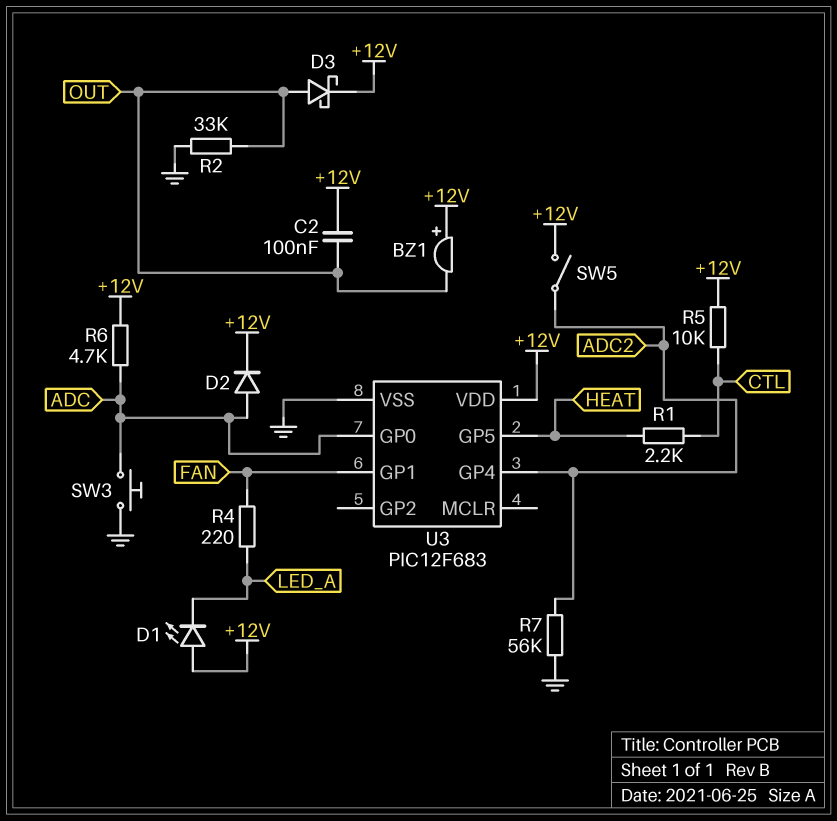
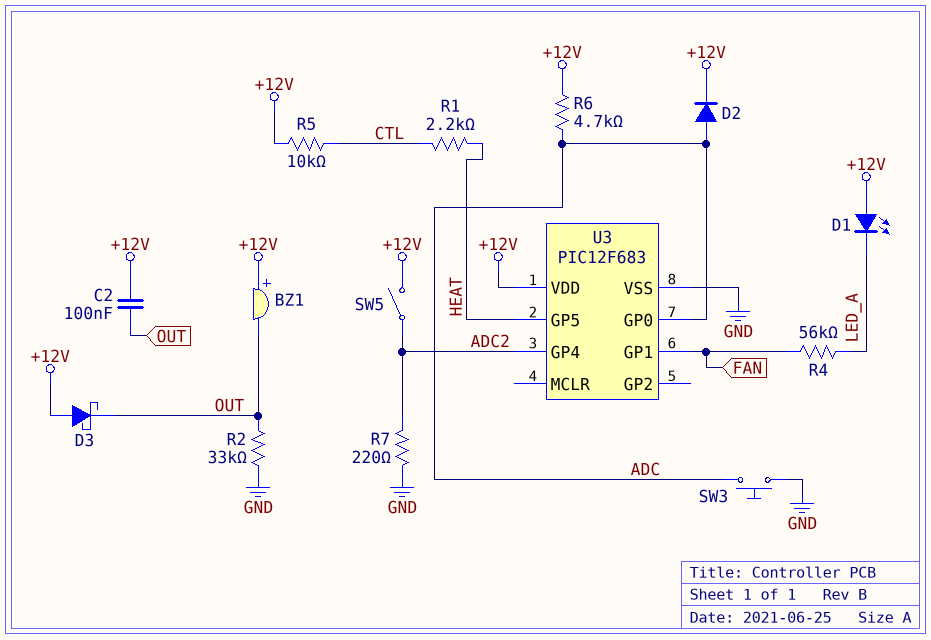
D3: schottky (A OUT, K +12V) -> schottky (A +12V, K OUT)
R4: 220 (FAN, LED_A) -> 56k (FAN, LED_A)
R7: 56k (ADC2, GND) -> 220 (ADC2, GND)

